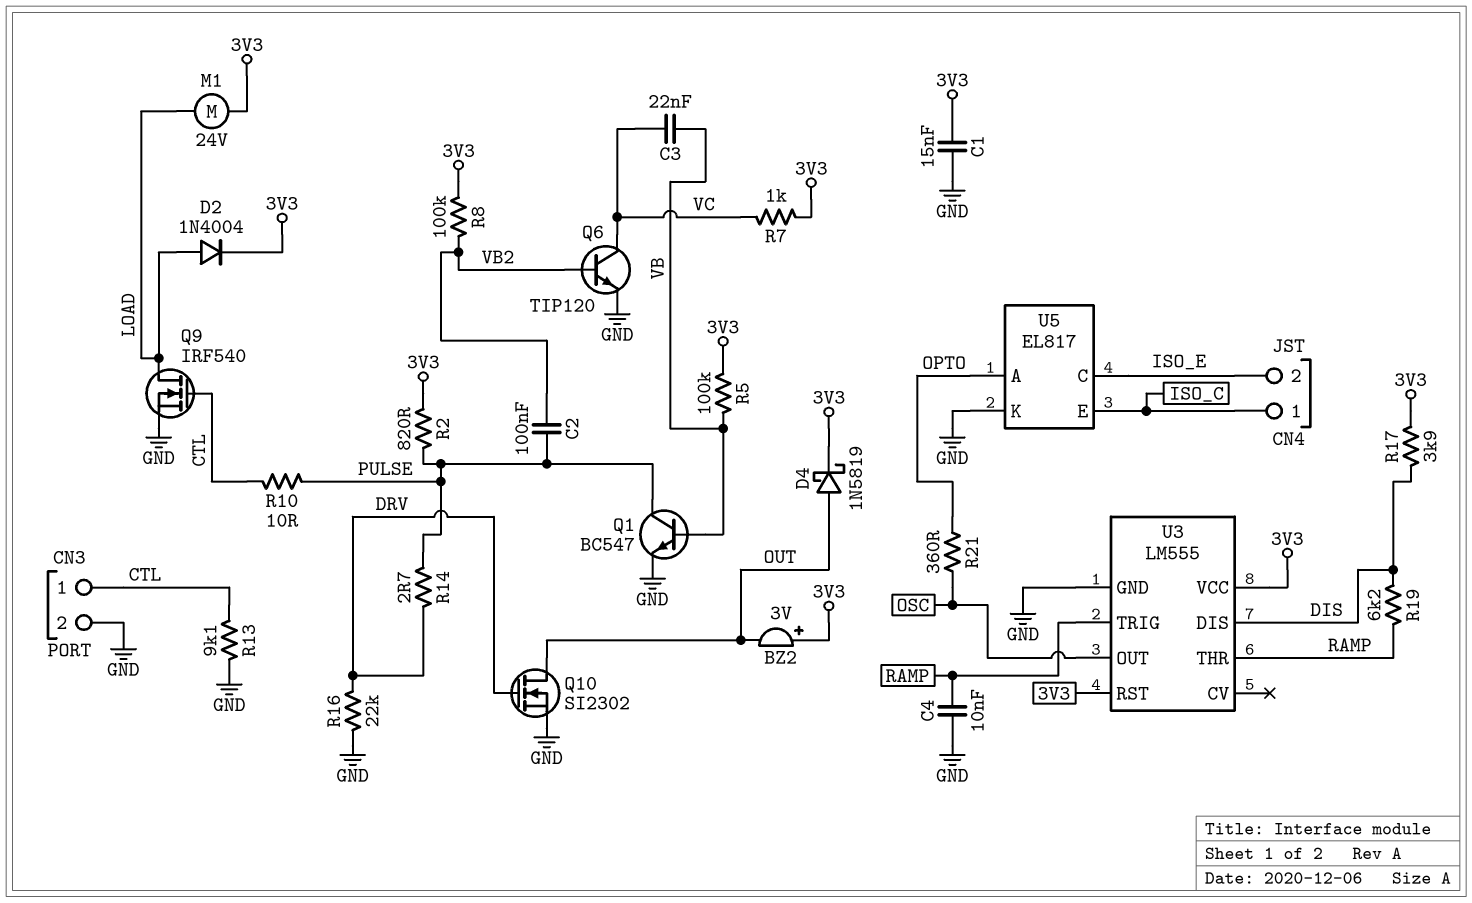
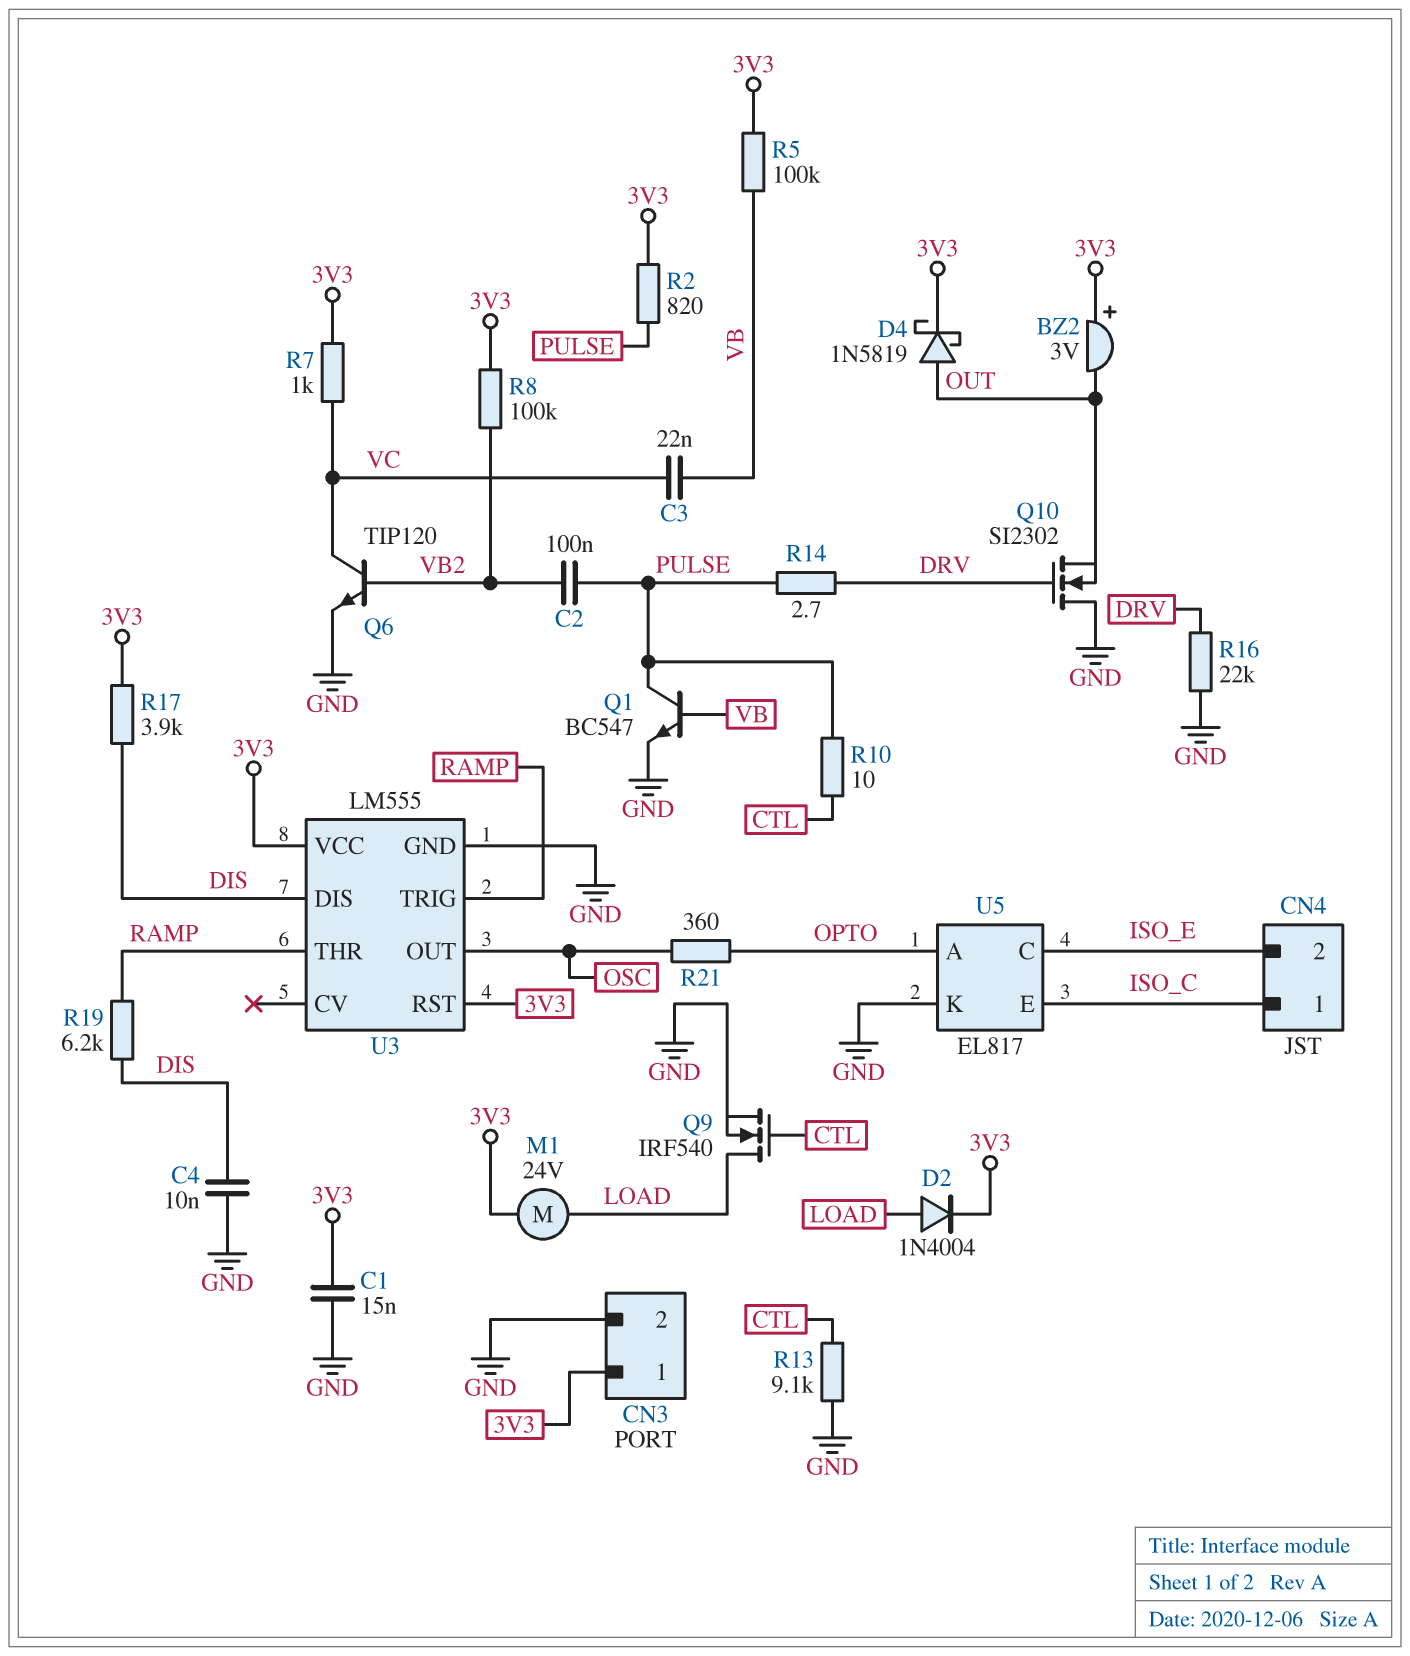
C4: 10nF (GND, RAMP) -> 10nF (DIS, GND)
CN3 pin 1: CTL -> 3V3
Q10: NMOS SI2302 (G DRV, D OUT, S GND) -> NMOS SI2302 (G DRV, D GND, S OUT)

